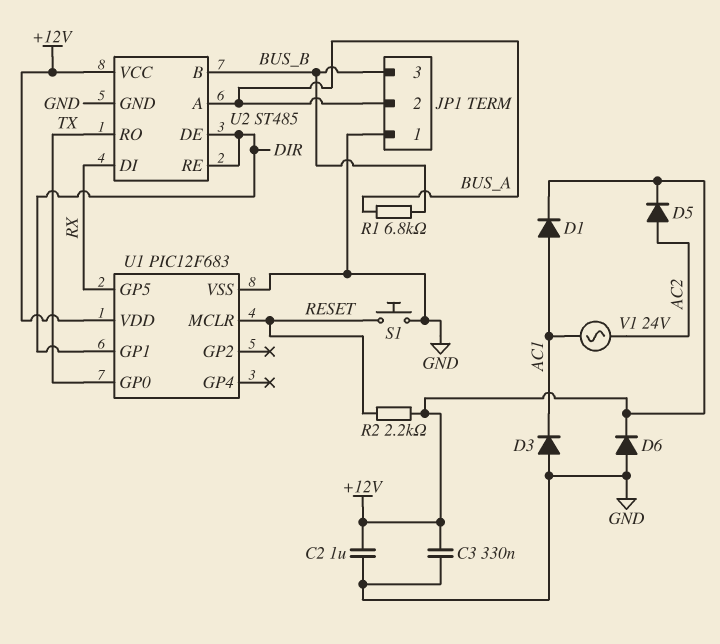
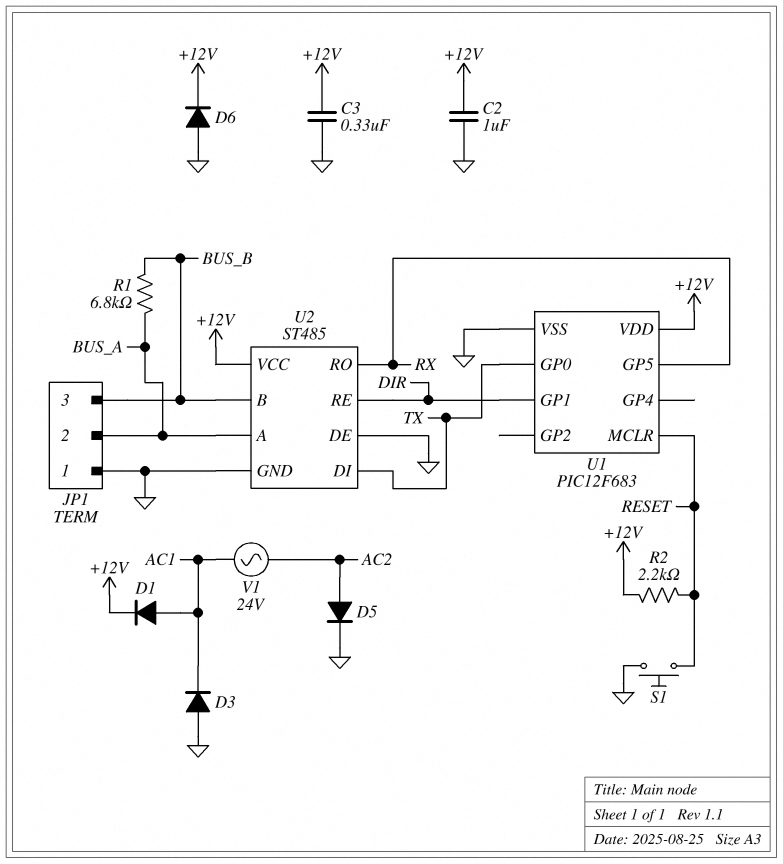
D5: diode (A AC2, K +12V) -> diode (A AC2, K GND)
U2 pin DE: DIR -> GND
U2 pin DI: RX -> TX
U2 pin RO: TX -> RX

